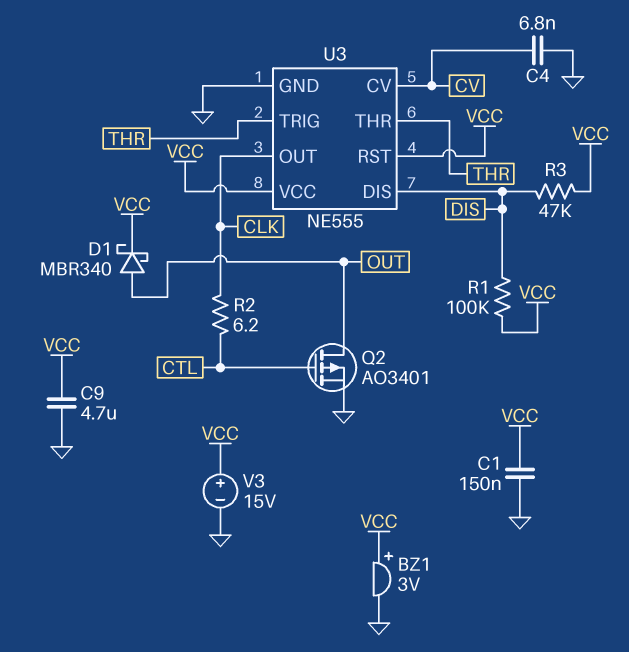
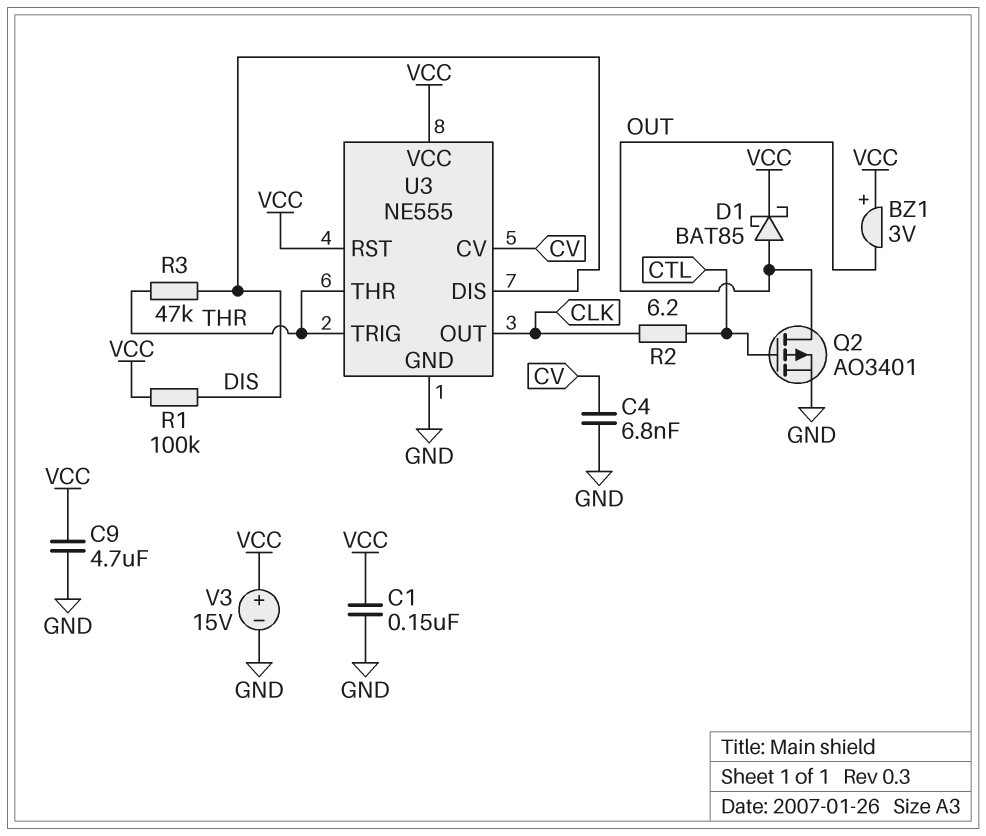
BZ1: buzzer 3V (plus VCC, minus GND) -> buzzer 3V (plus VCC, minus OUT)
D1: schottky MBR340 (A OUT, K VCC) -> schottky BAT85 (A OUT, K VCC)
R3: 47k (DIS, VCC) -> 47k (DIS, THR)

